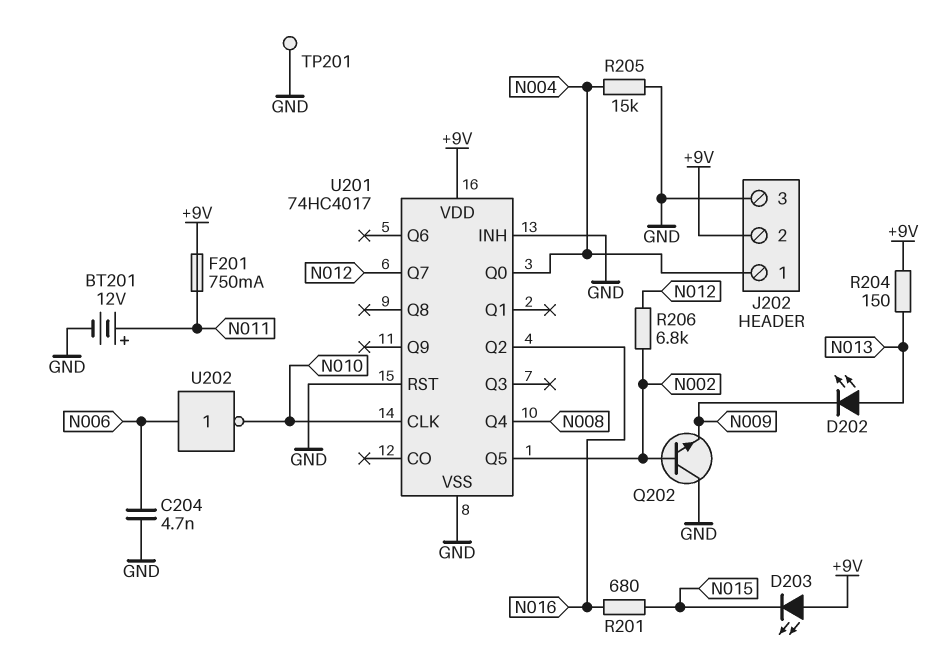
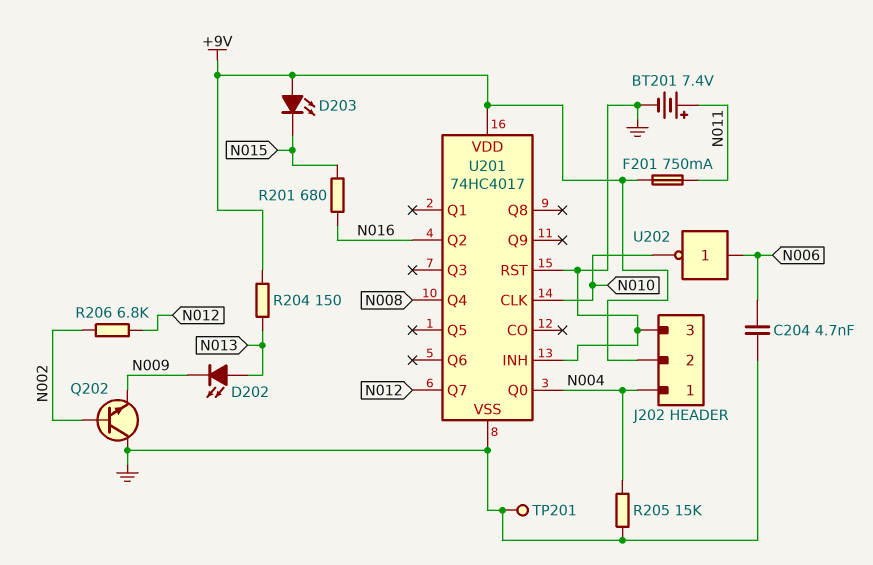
BT201: 12V (plus N011, minus GND) -> 7.4V (plus N011, minus GND)
U201 pin Q5: N002 -> none

